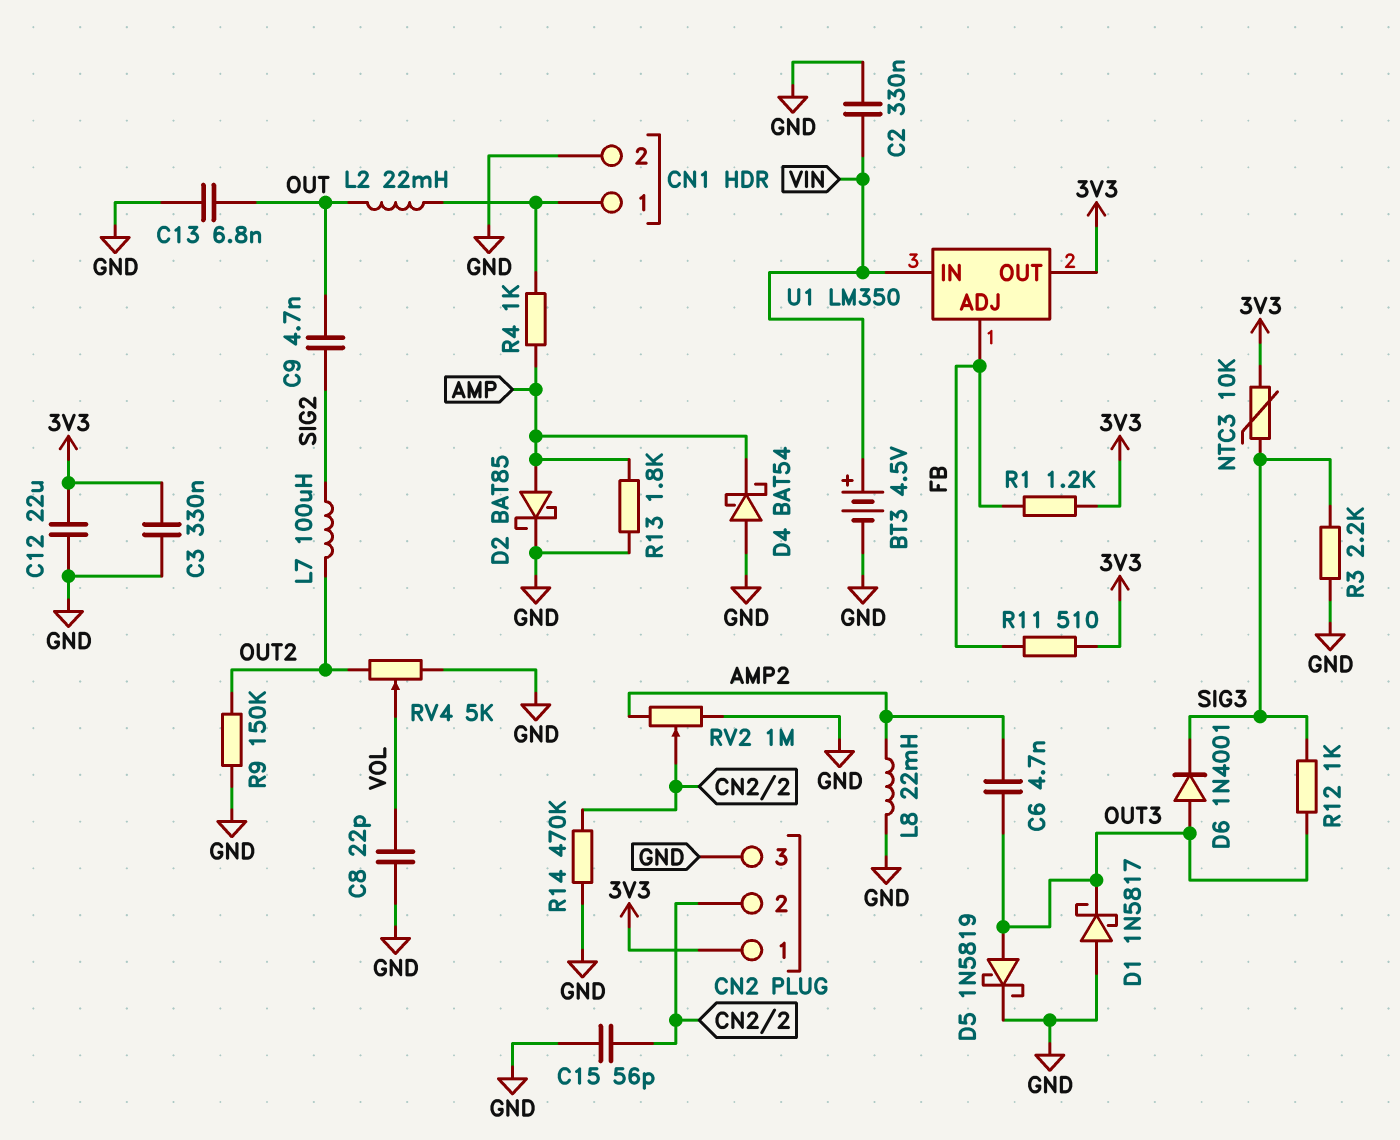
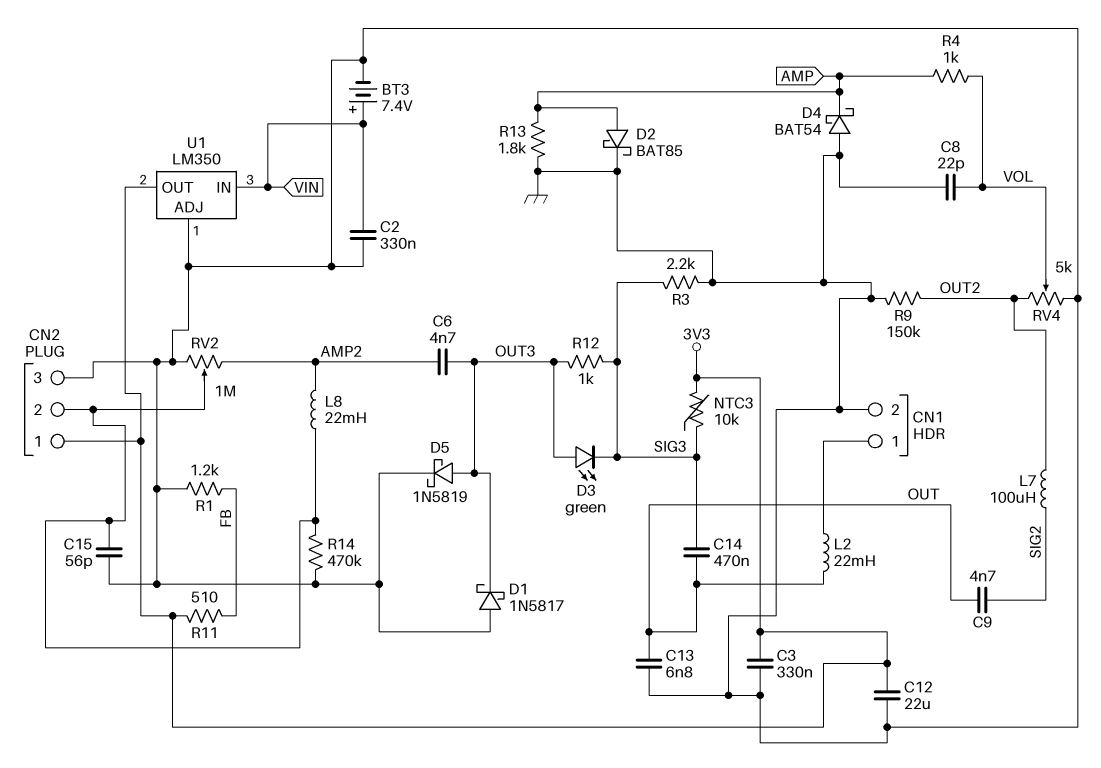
BT3: 4.5V (plus VIN, minus GND) -> 7.4V (plus VIN, minus GND)
C14: none -> 470nF (OUT, SIG3)
D3: none -> LED green (A OUT3, K SIG3)
D6: diode 1N4001 (A OUT3, K SIG3) -> none
L8: 22mH (AMP2, GND) -> 22mH (AMP2, CN2/2)
R1: 1.2k (3V3, FB) -> 1.2k (FB, GND)
R4: 1k (AMP, CN1/1) -> 1k (AMP, VOL)
U1 pin ADJ: FB -> GND

